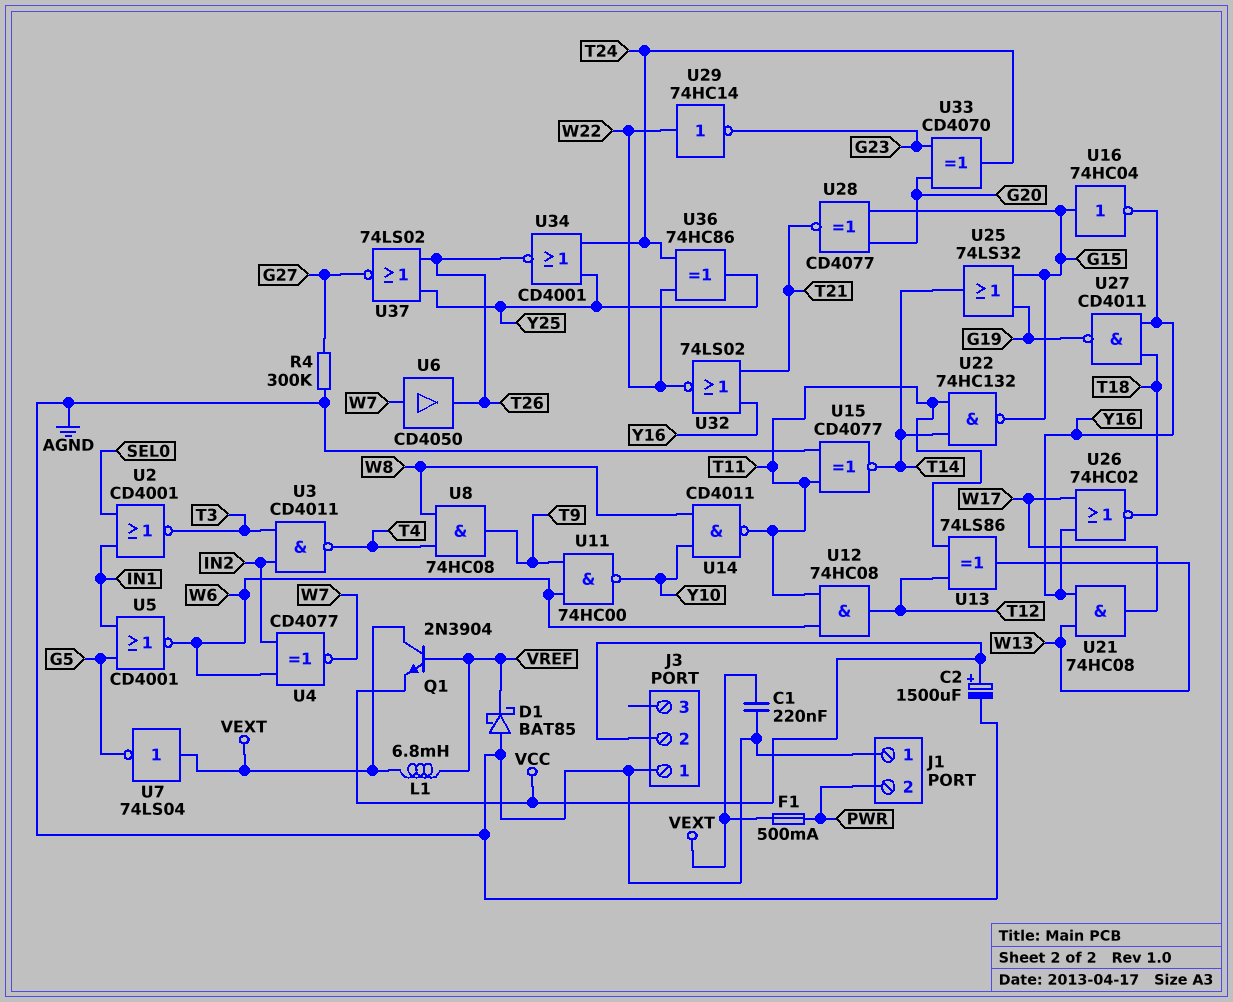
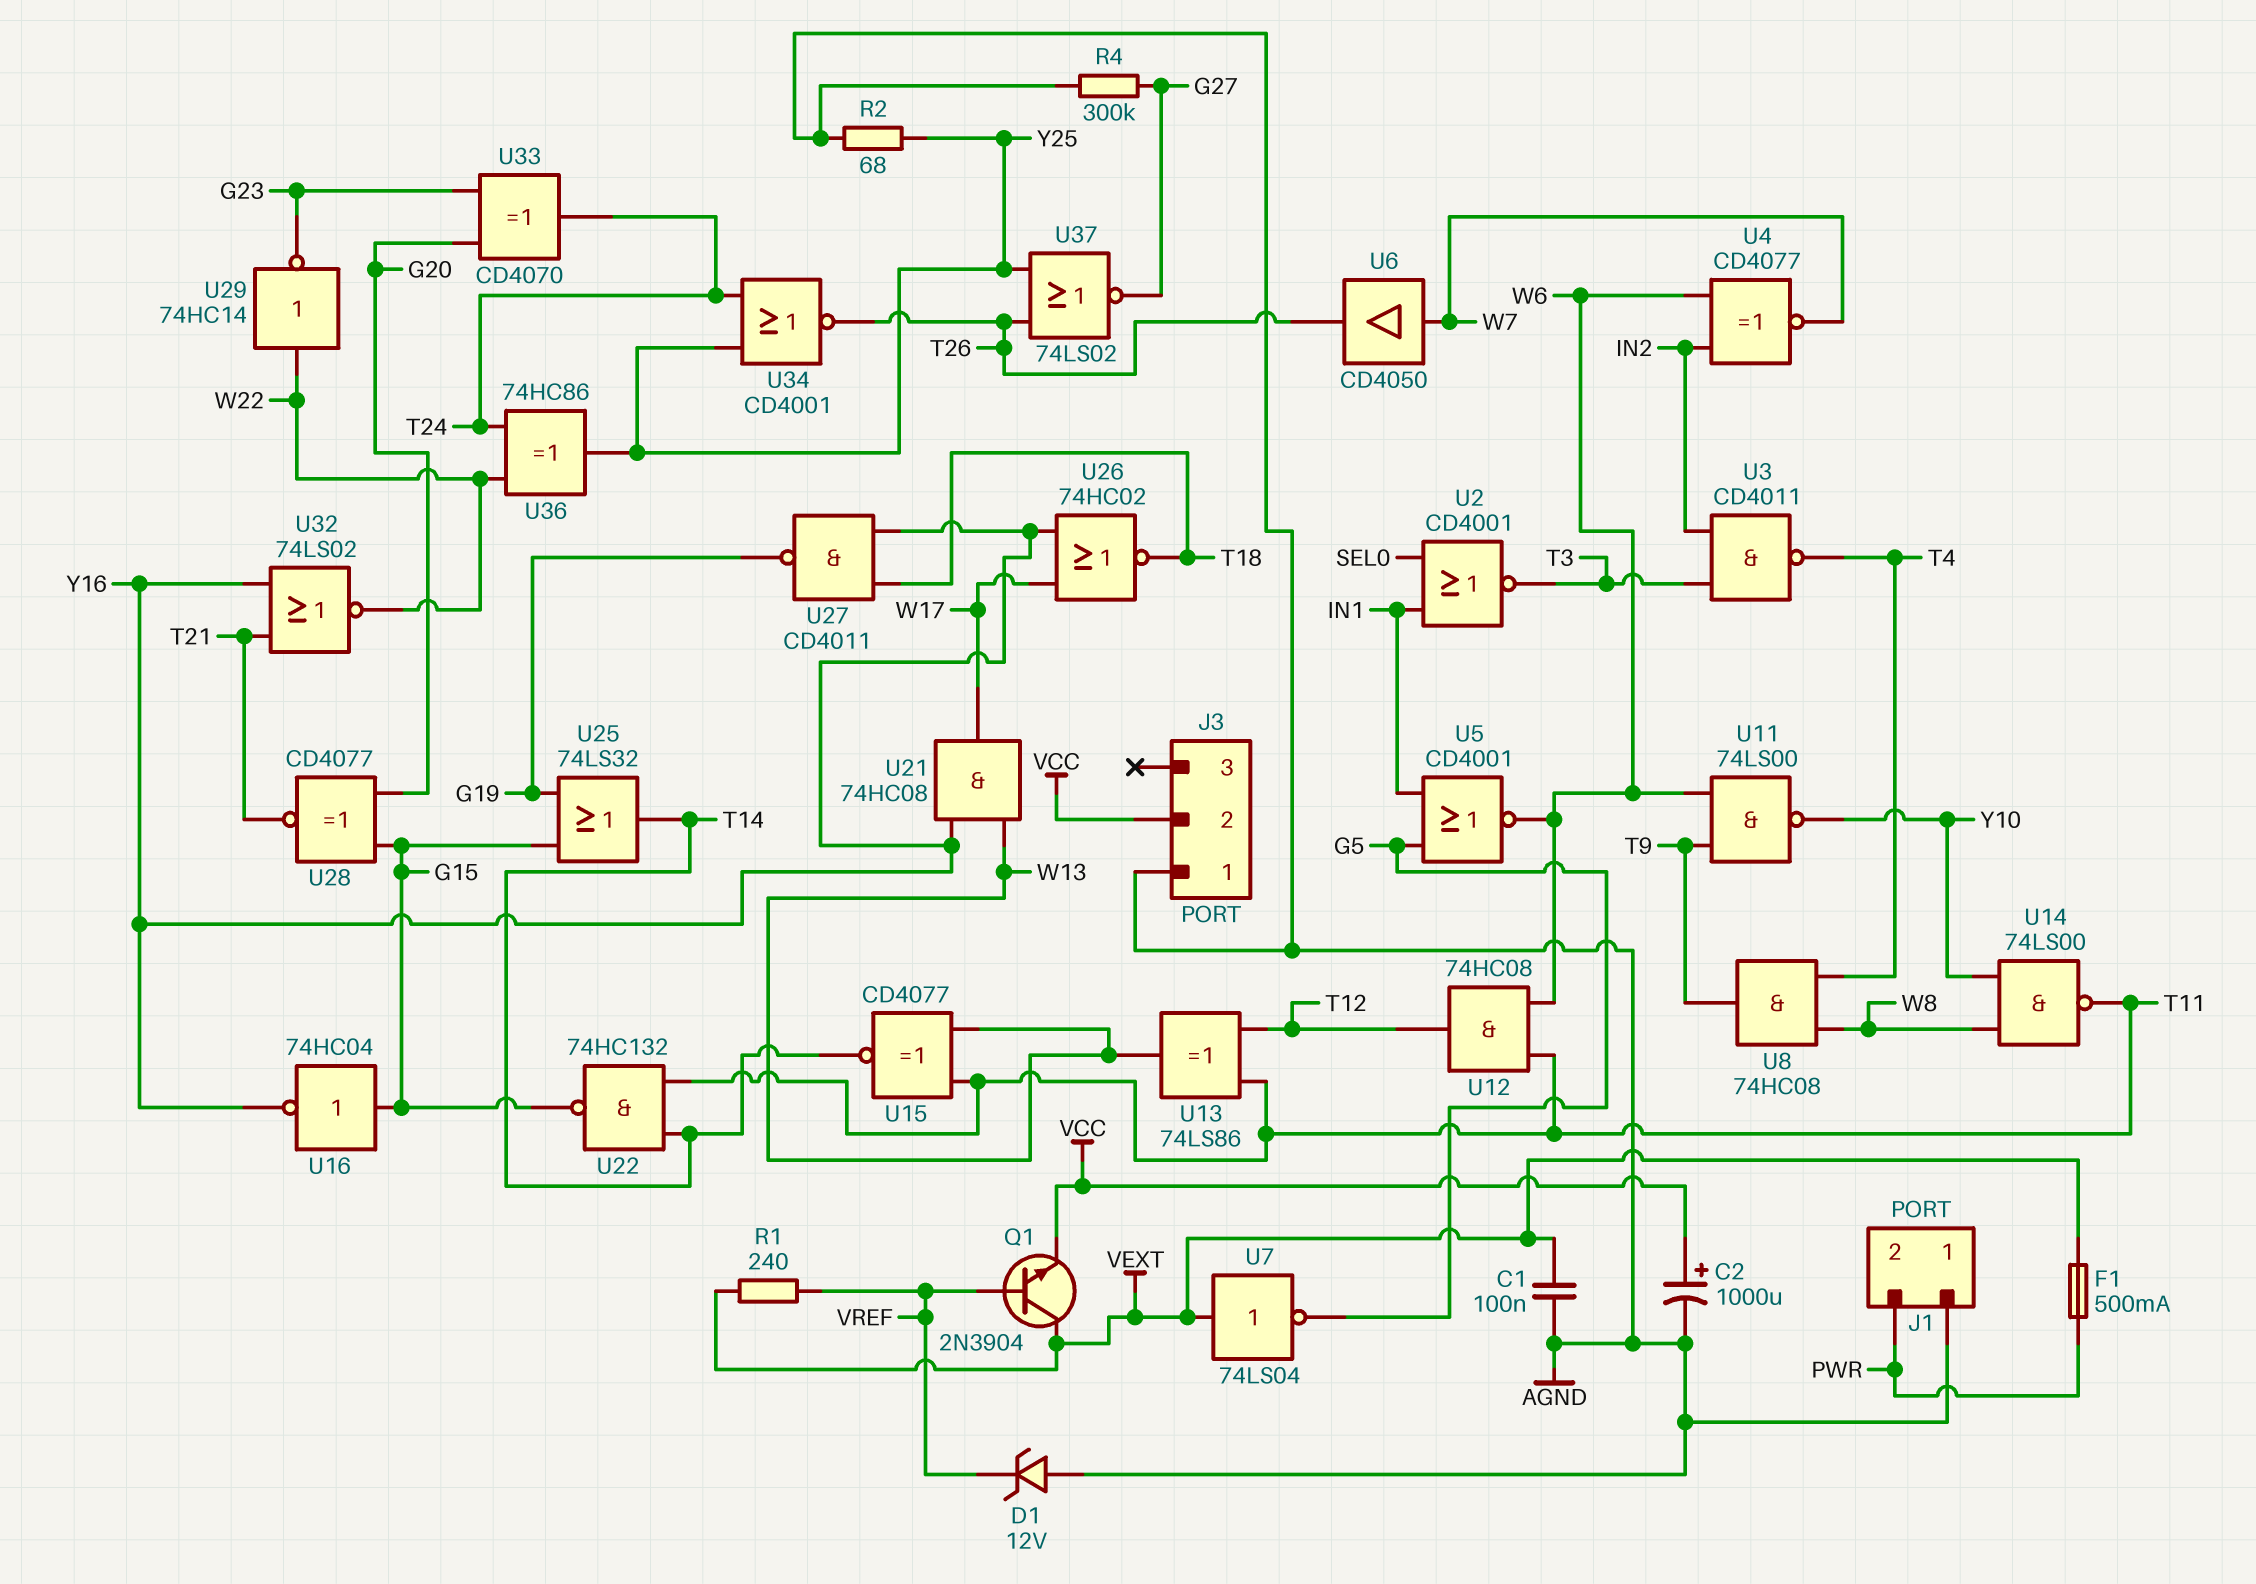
C1: 220nF (AGND, VEXT) -> 100nF (AGND, VEXT)
C2: 1500uF (plus VCC, minus AGND) -> 1000uF (plus VCC, minus AGND)
D1: schottky BAT85 (A AGND, K VREF) -> zener 12V (A AGND, K VREF)
L1: 6.8mH (VEXT, VREF) -> none
R1: none -> 240 (VEXT, VREF)
R2: none -> 68 (AGND, Y25)
U11: NAND 74HC00 (in T9, in W6, out Y10) -> NAND 74LS00 (in T9, in W6, out Y10)
U14: NAND CD4011 (in W8, in Y10, out T11) -> NAND 74LS00 (in W8, in Y10, out T11)
U15: XNOR CD4077 (in AGND, in T11, out T14) -> XNOR CD4077 (in T11, in W13, out T14)

